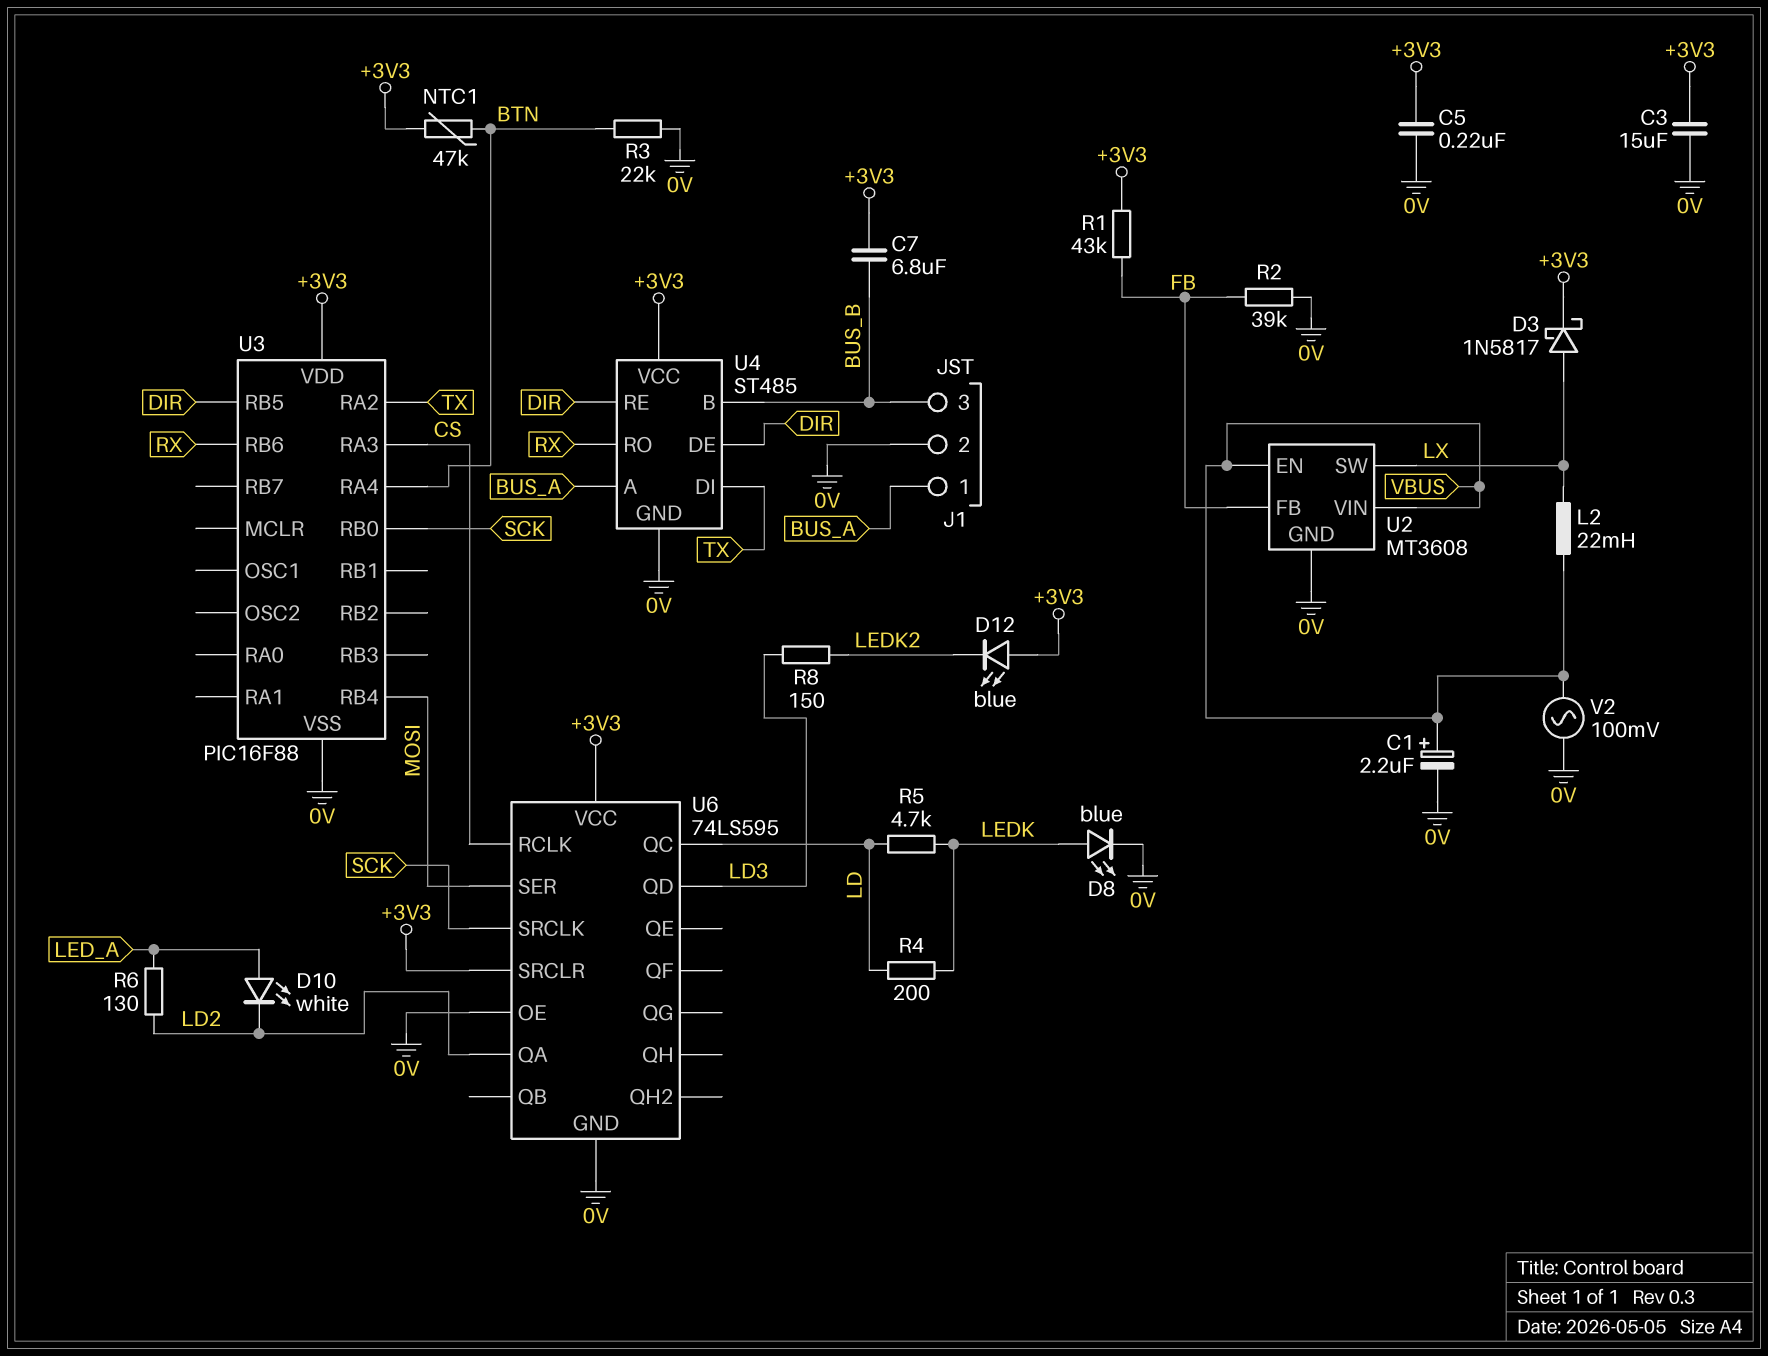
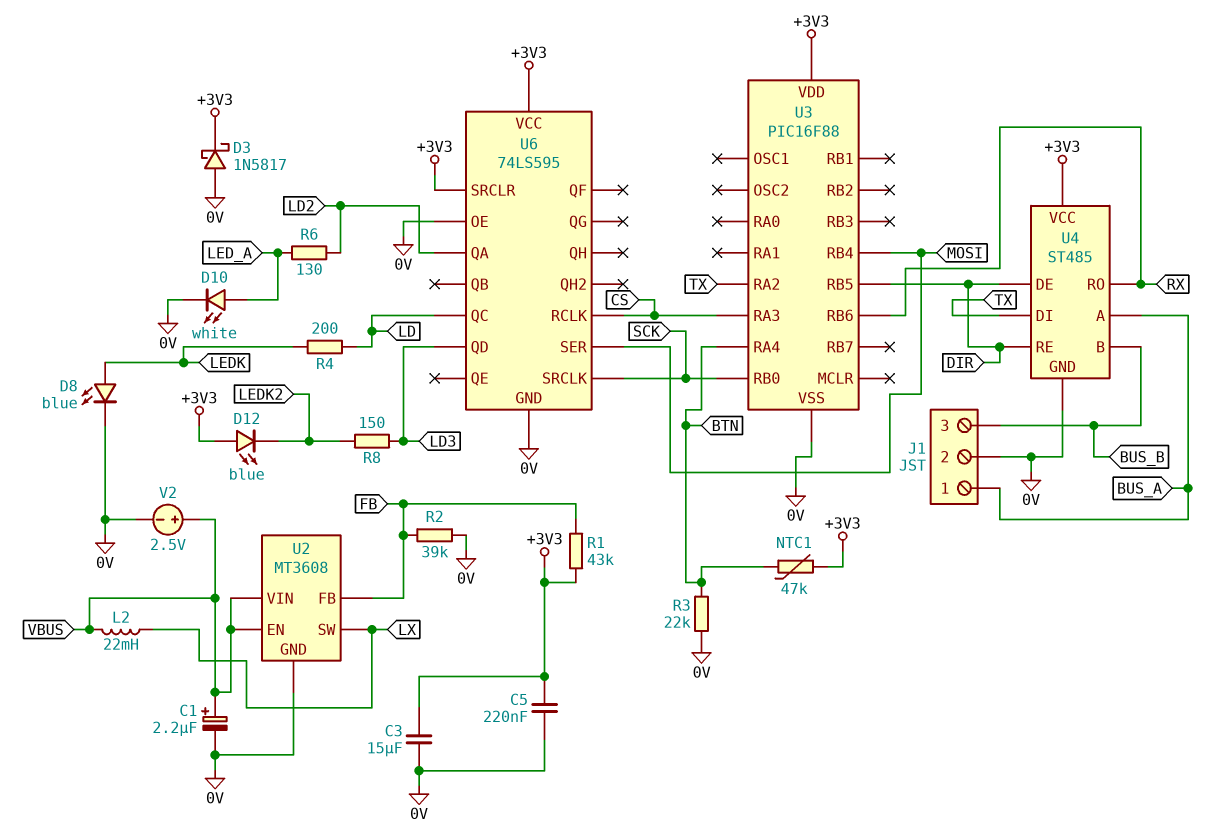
C7: 6.8uF (+3V3, BUS_B) -> none
D3: schottky 1N5817 (A LX, K +3V3) -> schottky 1N5817 (A 0V, K +3V3)
D10: LED white (A LED_A, K LD2) -> LED white (A LED_A, K 0V)
R5: 4.7k (LD, LEDK) -> none
V2: AC 100mV (0V, VBUS) -> 2.5V (plus VBUS, minus 0V)

